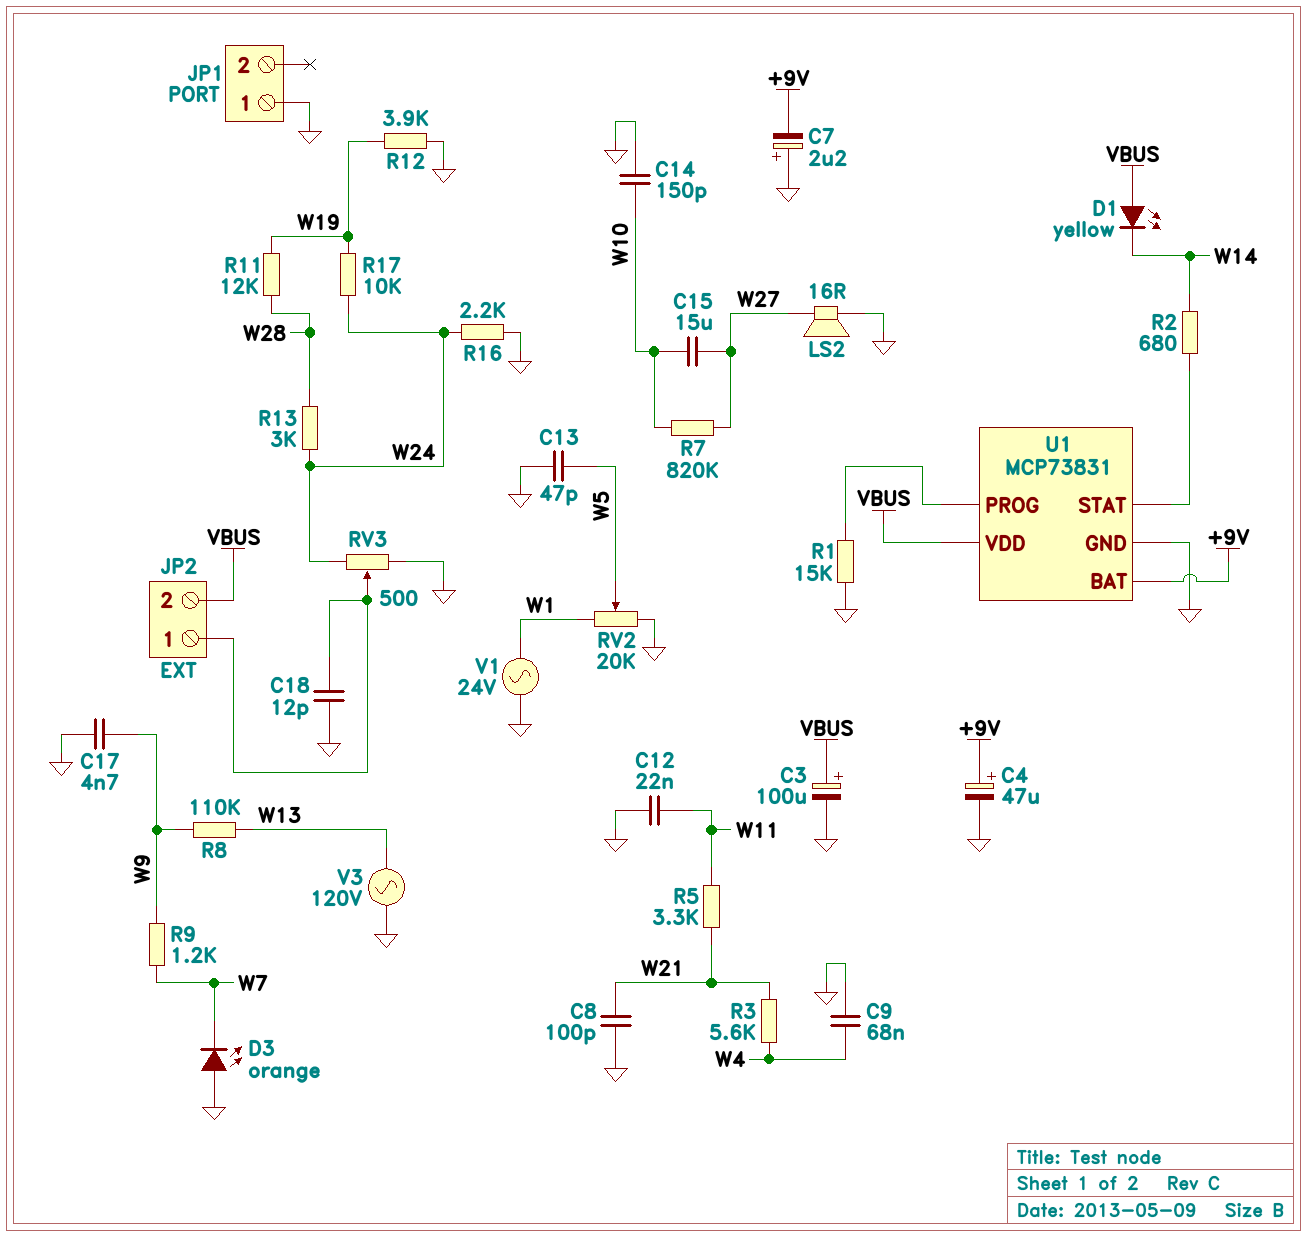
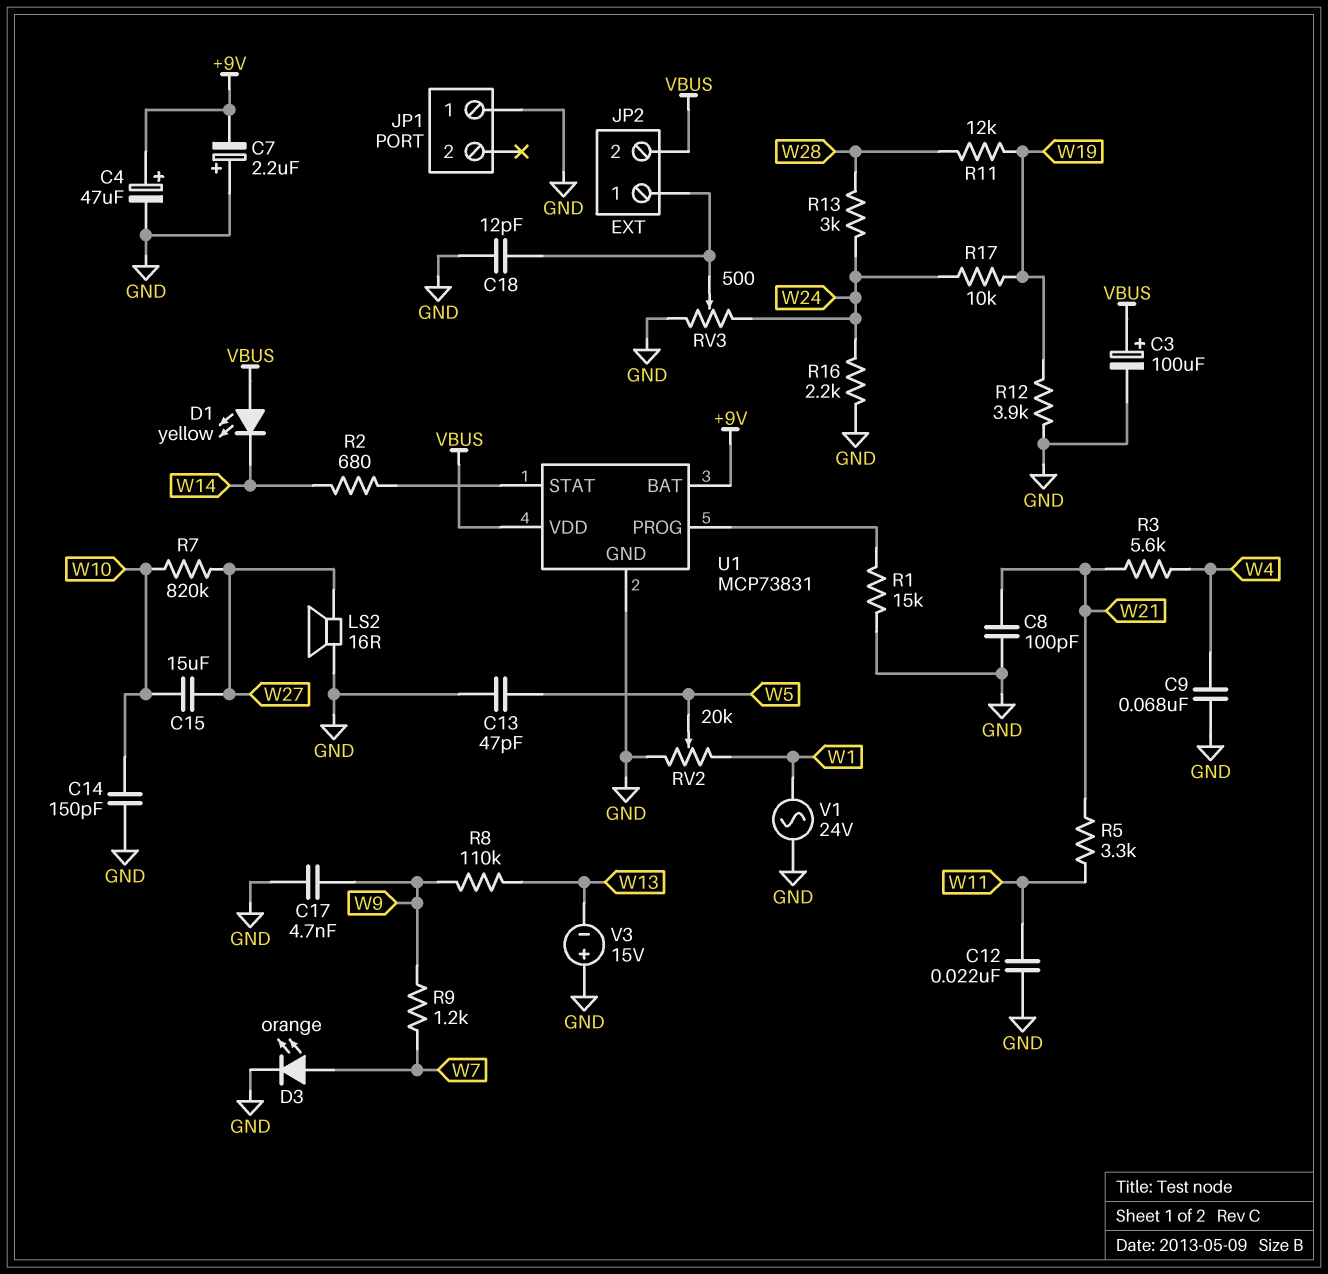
D3: LED orange (A GND, K W7) -> LED orange (A W7, K GND)
V3: AC 120V (GND, W13) -> 15V (plus GND, minus W13)

